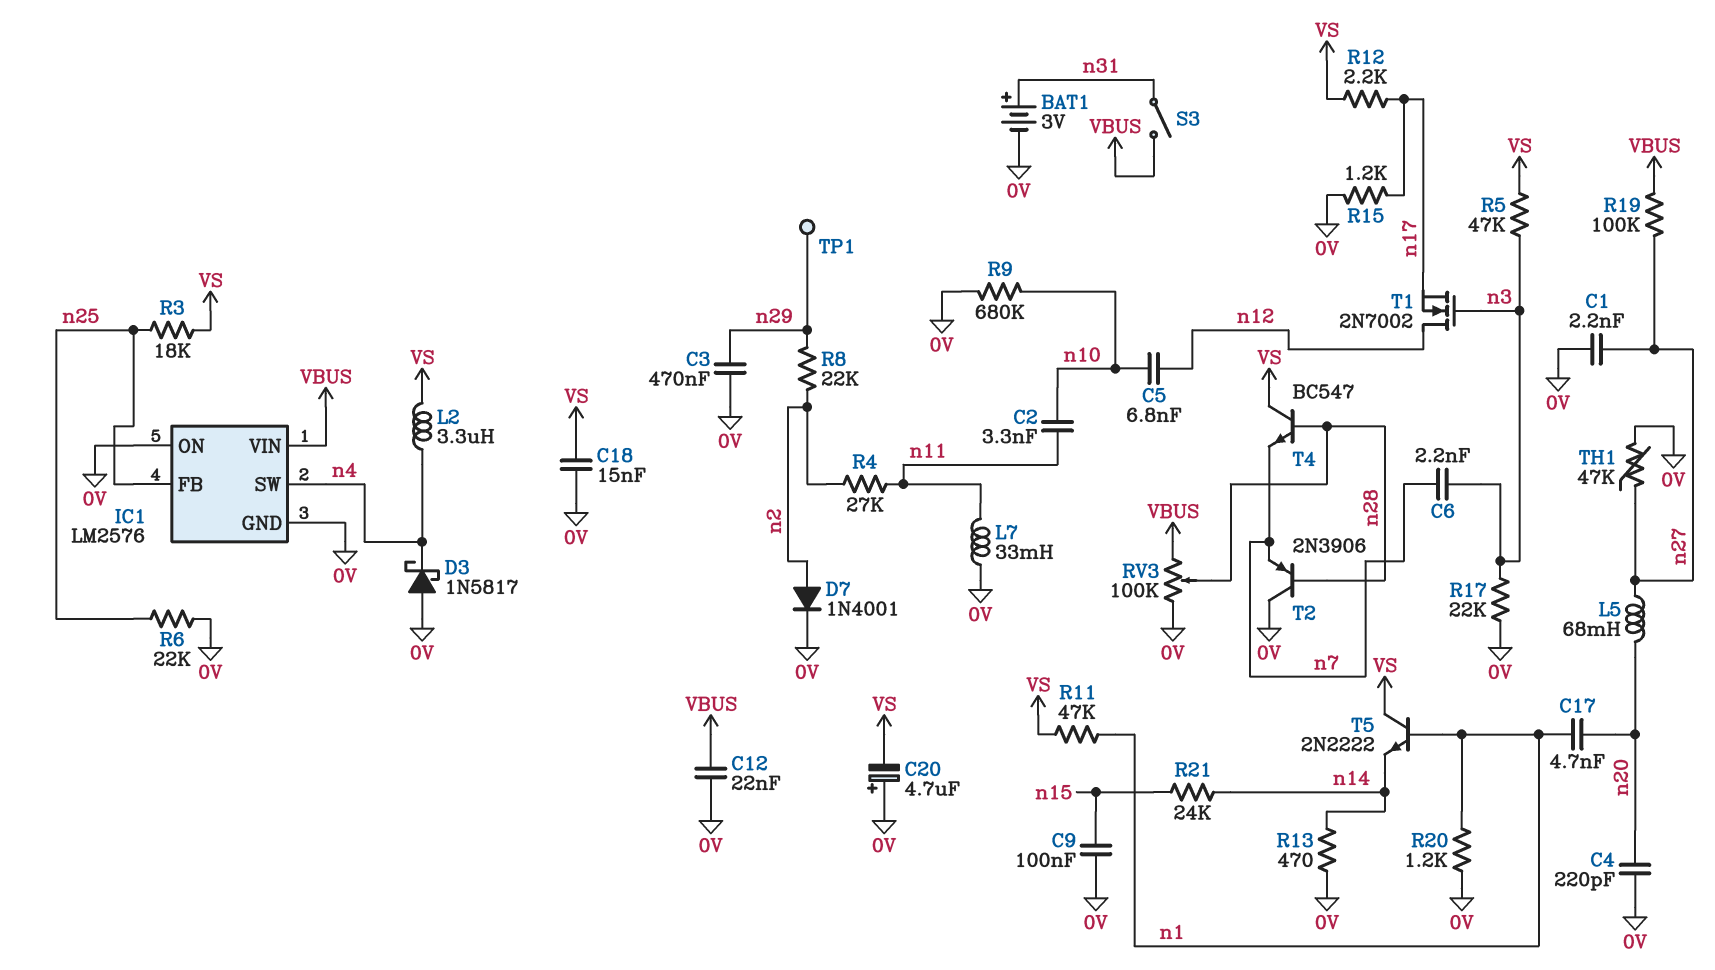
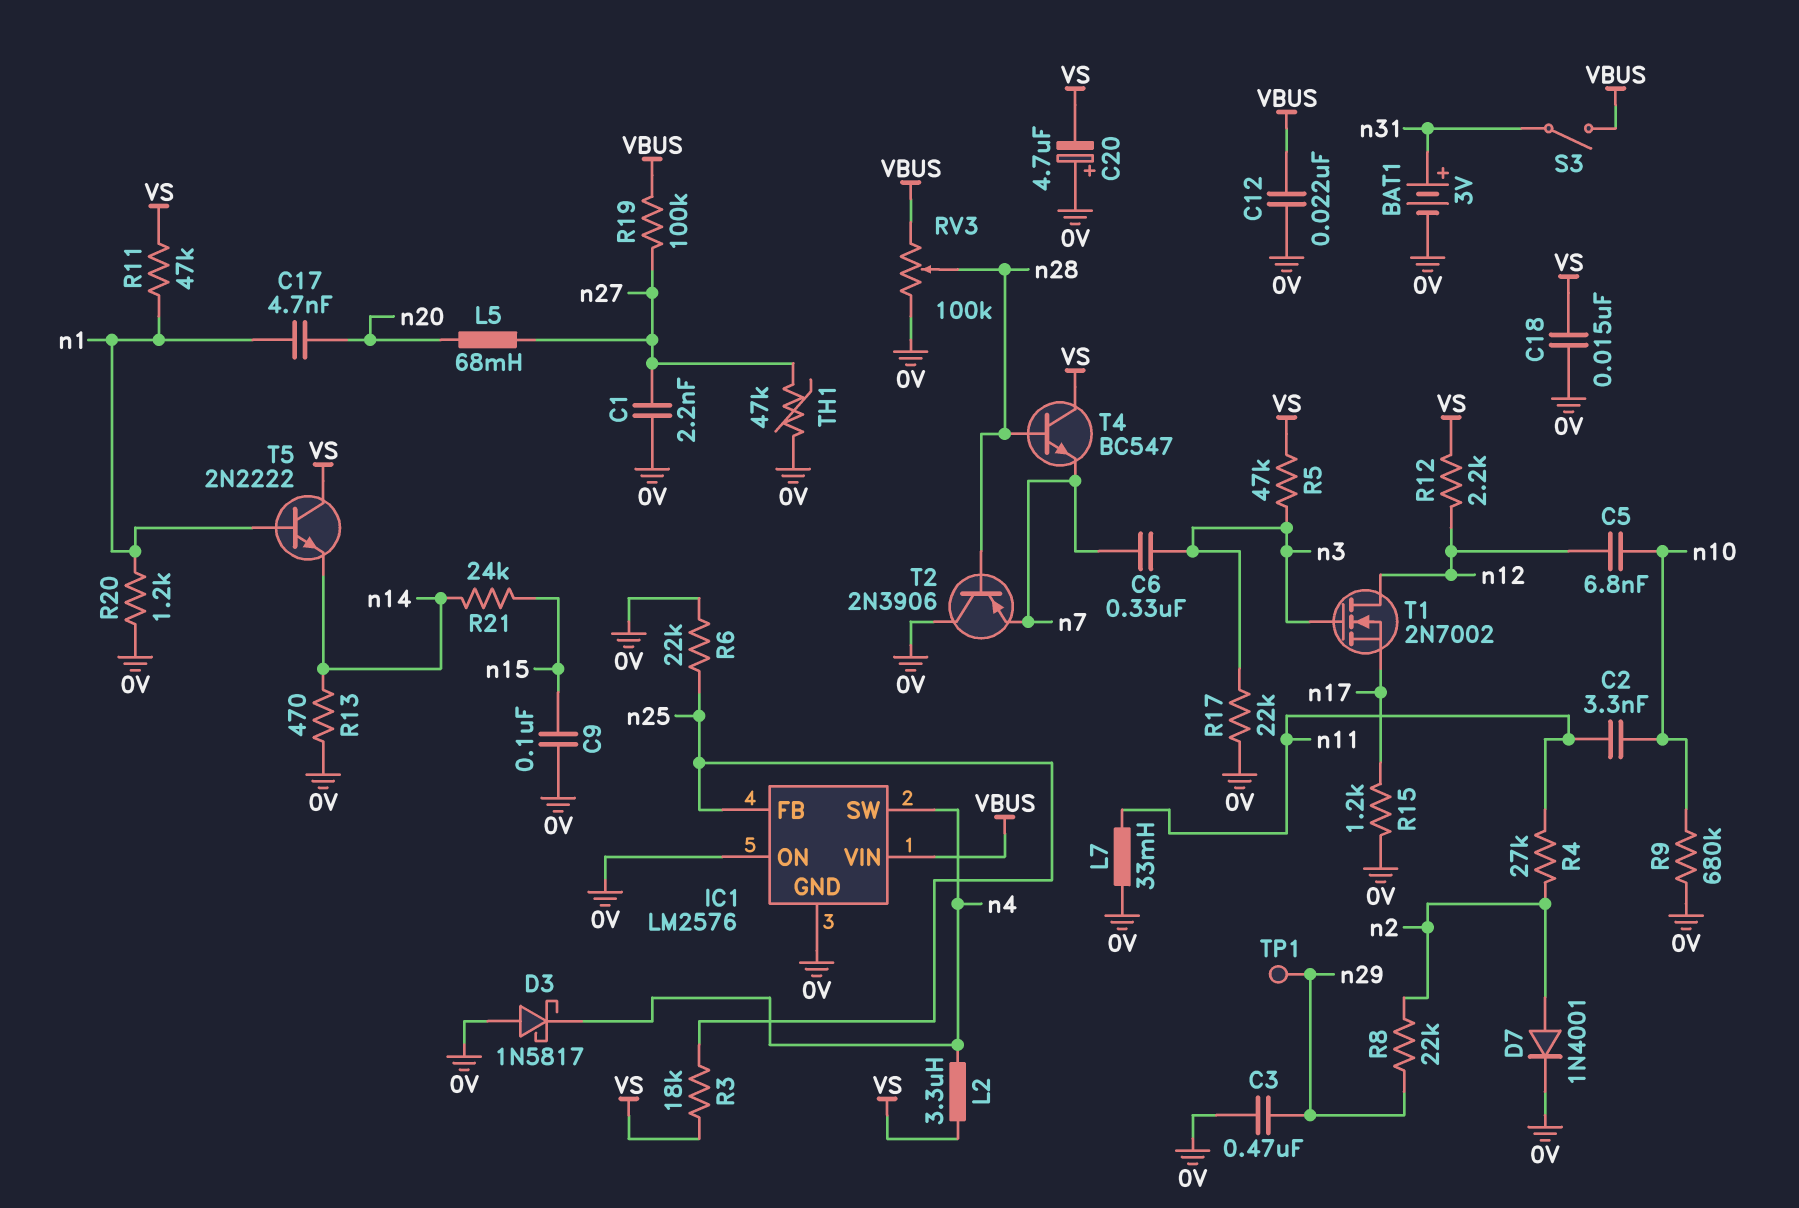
C4: 220pF (0V, n20) -> none
C6: 2.2nF (n3, n7) -> 330nF (n3, n7)
R12: 2.2k (VS, n17) -> 2.2k (VS, n12)

